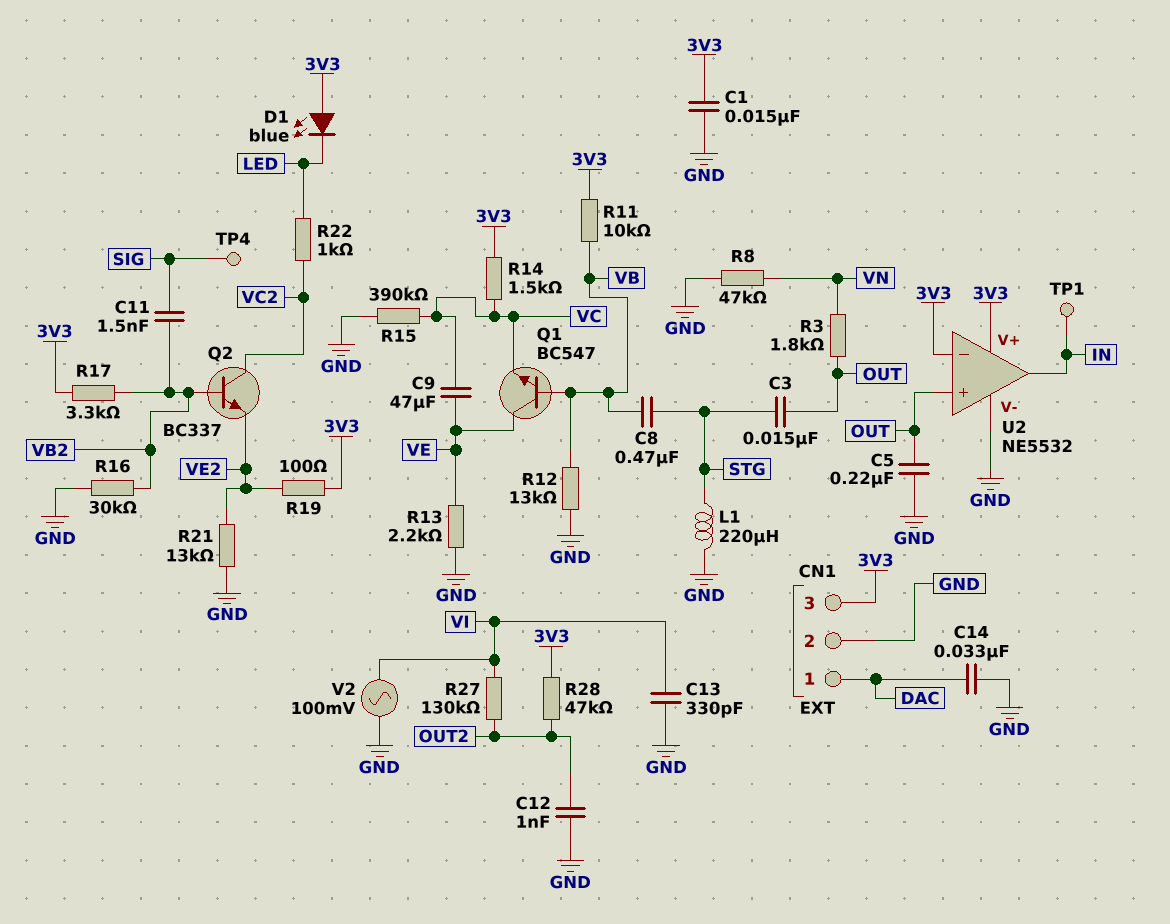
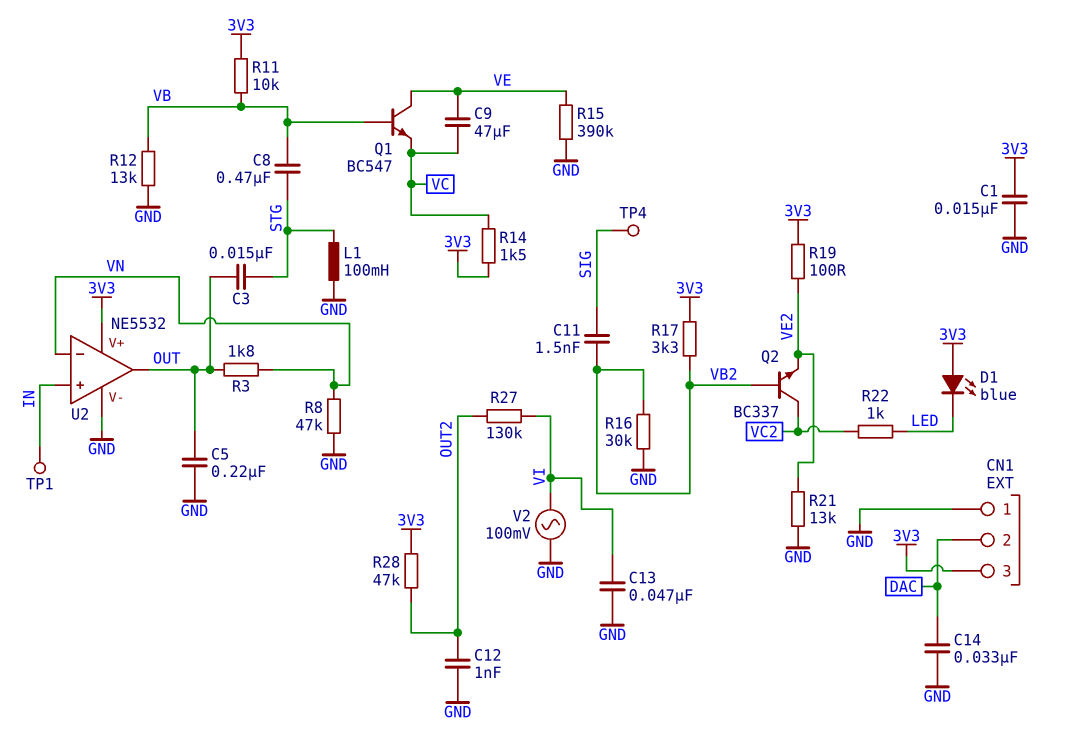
C13: 330pF (GND, VI) -> 47nF (GND, VI)
CN1 pin 1: DAC -> GND
CN1 pin 2: GND -> DAC
L1: 220uH (GND, STG) -> 100mH (GND, STG)
R13: 2.2k (GND, VE) -> none
R15: 390k (GND, VC) -> 390k (GND, VE)
U2 pin in+: OUT -> IN
U2 pin in-: 3V3 -> VN
U2 pin out: IN -> OUT

